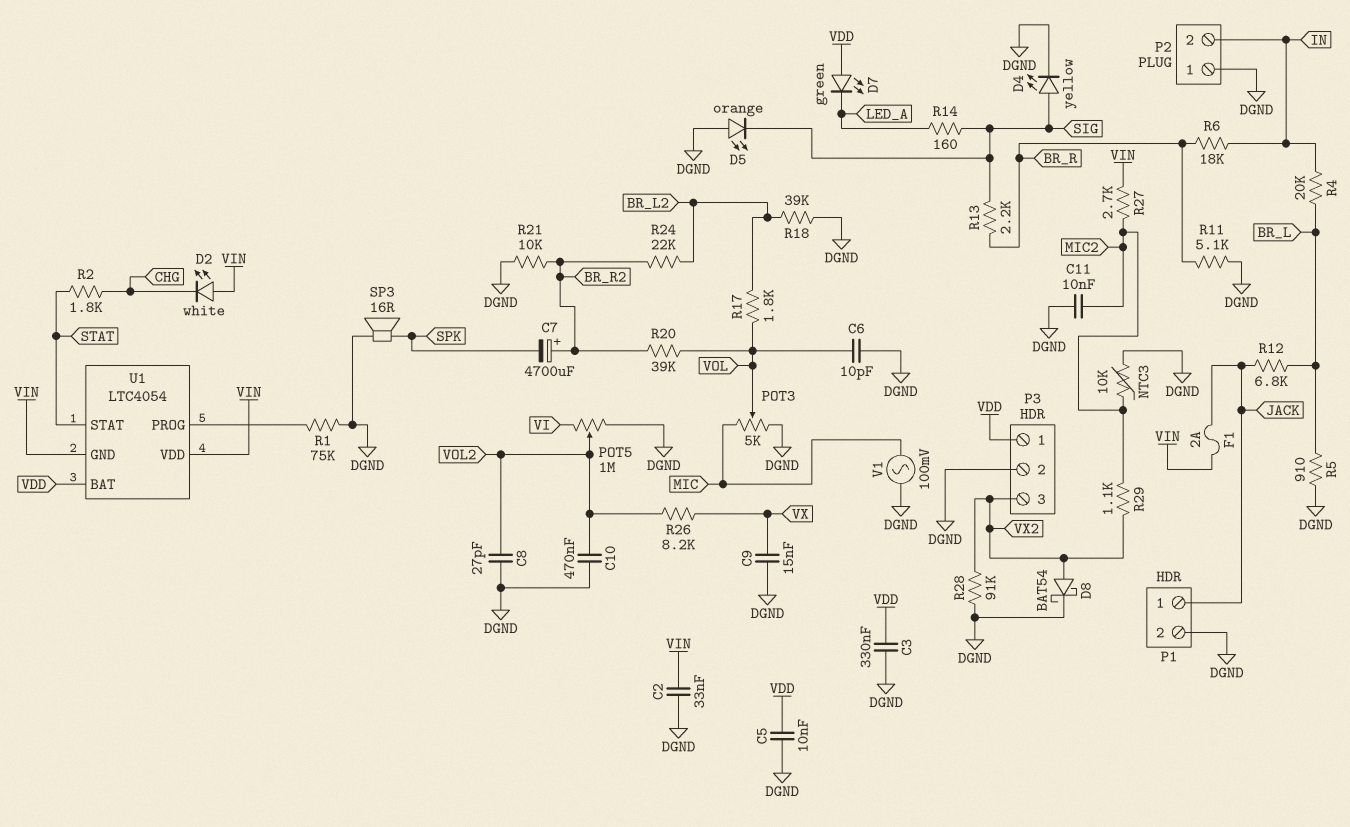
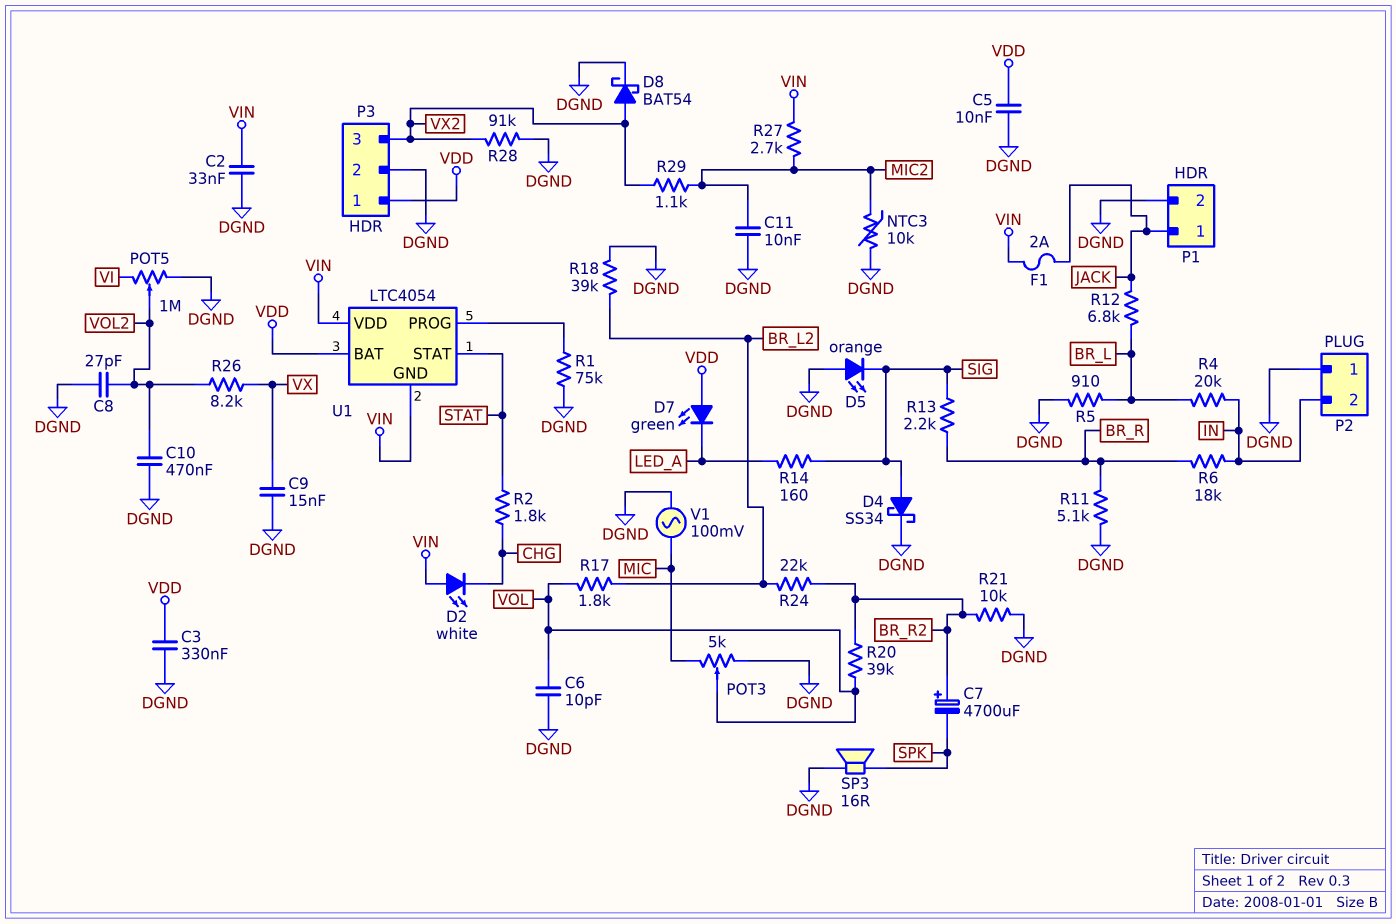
D4: LED yellow (A SIG, K DGND) -> schottky SS34 (A SIG, K DGND)

